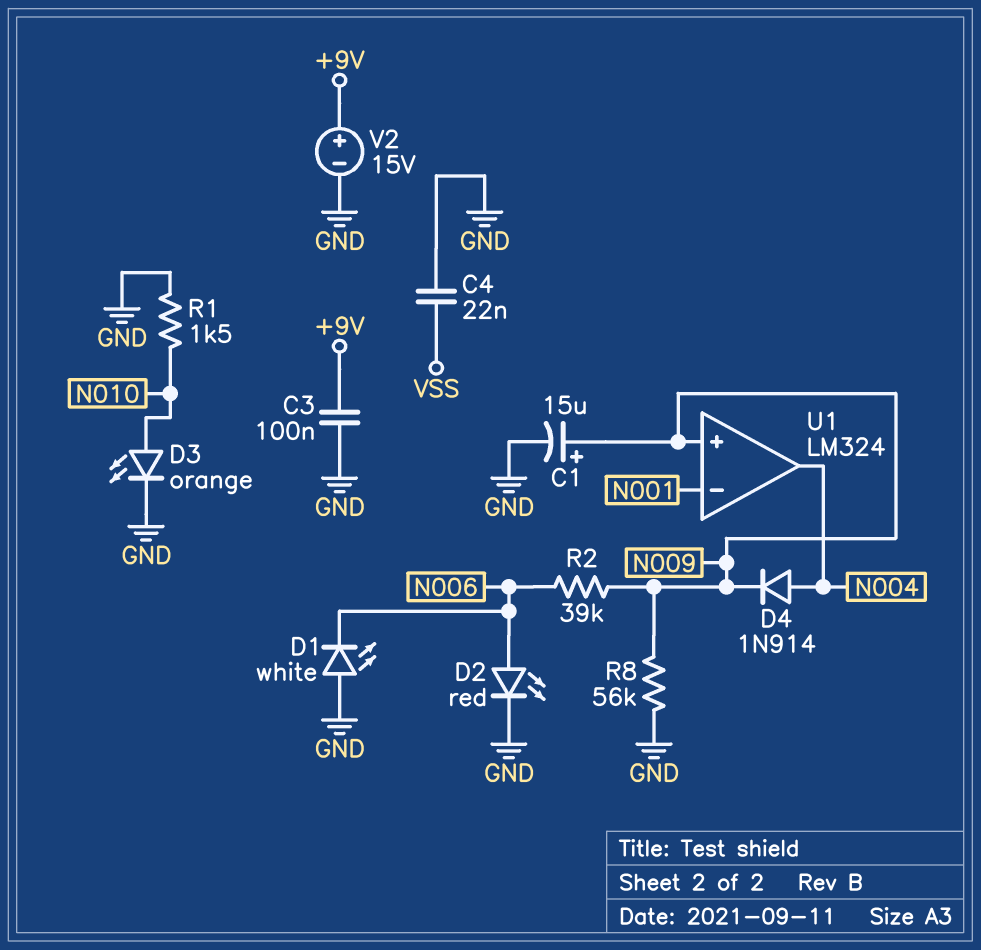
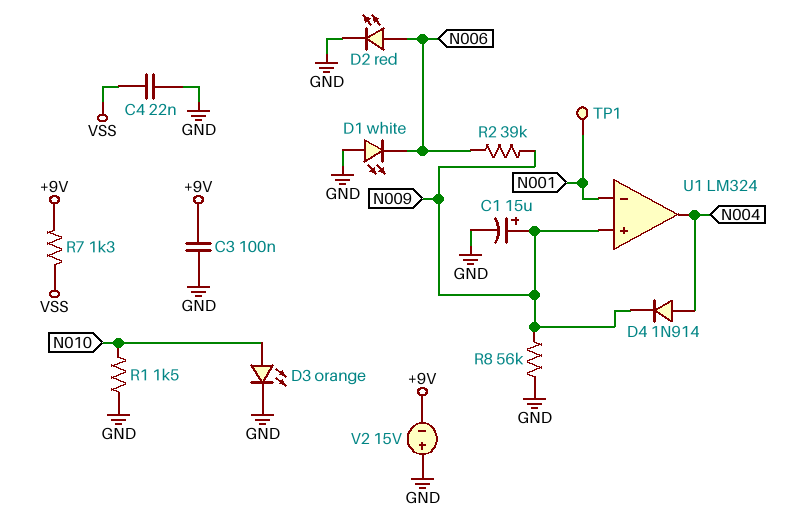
R7: none -> 1.3k (+9V, VSS)
TP1: none -> test point (N001)
V2: 15V (plus +9V, minus GND) -> 15V (plus GND, minus +9V)

